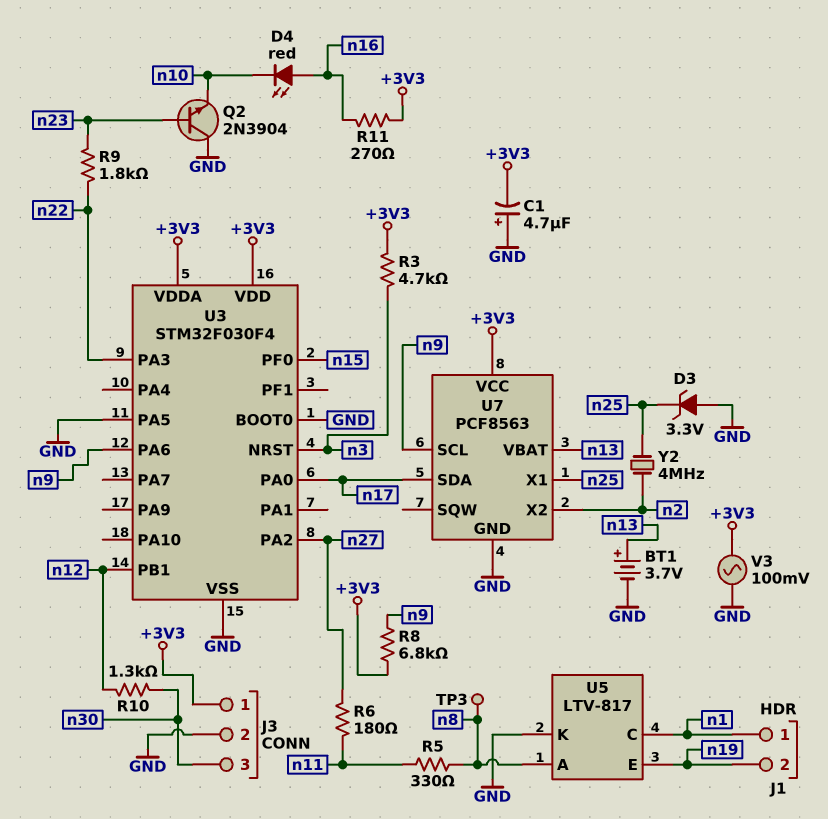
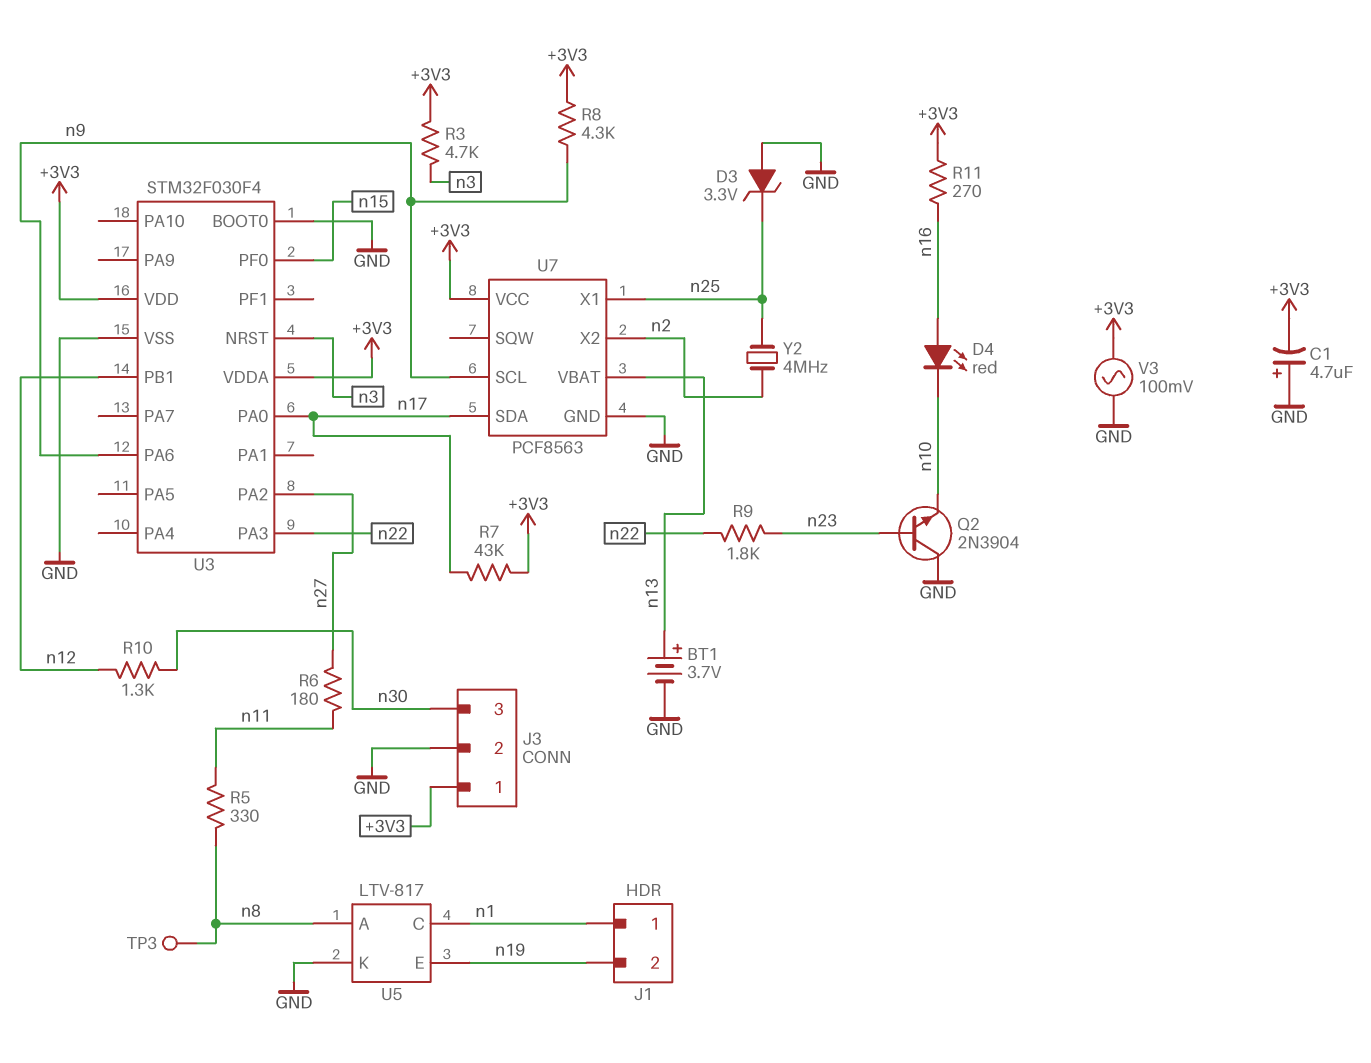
R7: none -> 43k (+3V3, n17)
R8: 6.8k (+3V3, n9) -> 4.3k (+3V3, n9)
U3 pin PA5: GND -> none

